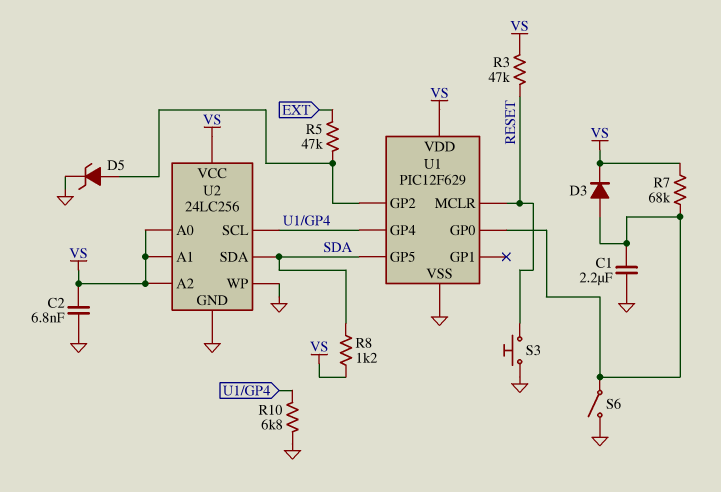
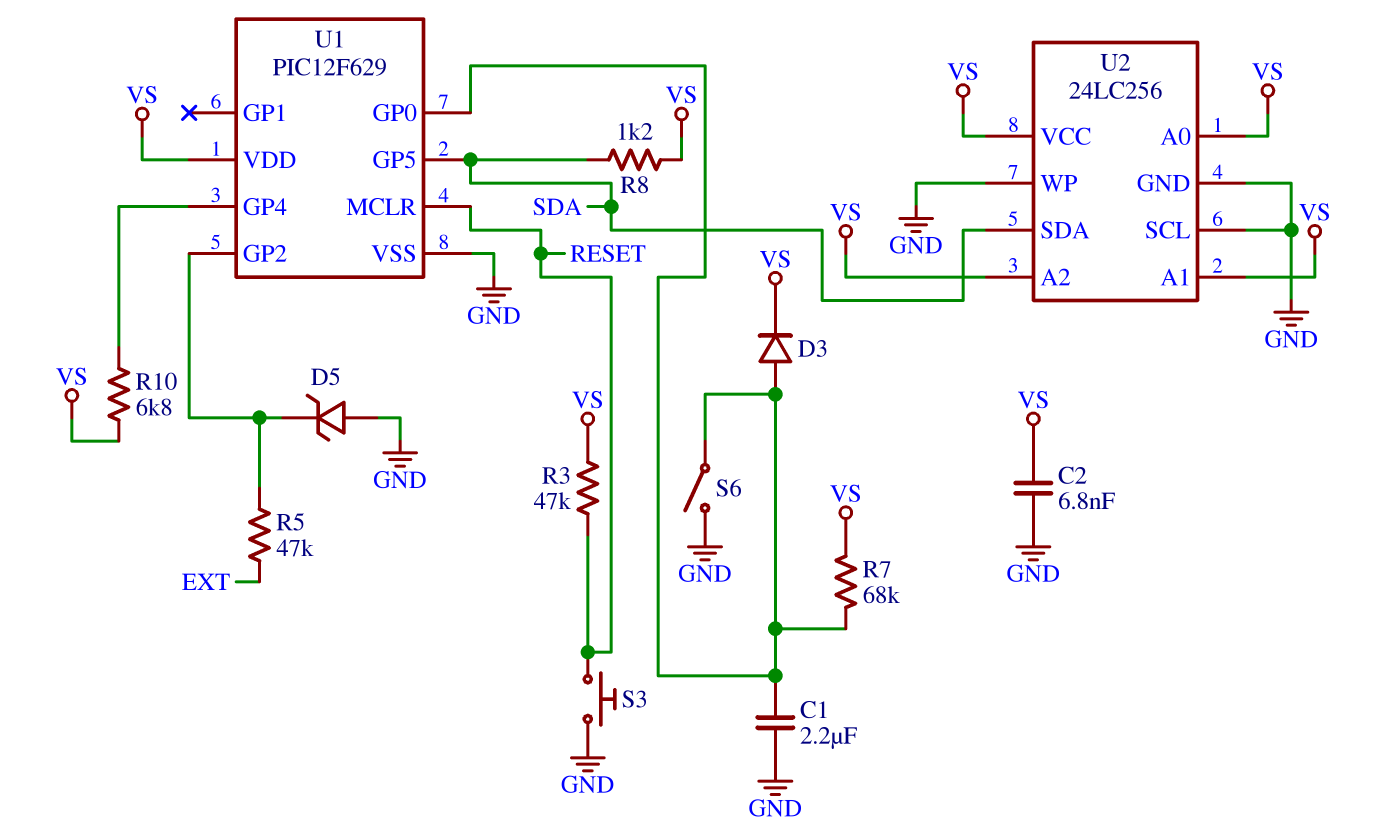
D5: zener (A U1/GP2, K GND) -> zener (A GND, K U1/GP2)
R10: 6.8k (GND, U1/GP4) -> 6.8k (U1/GP4, VS)
U2 pin SCL: U1/GP4 -> GND

